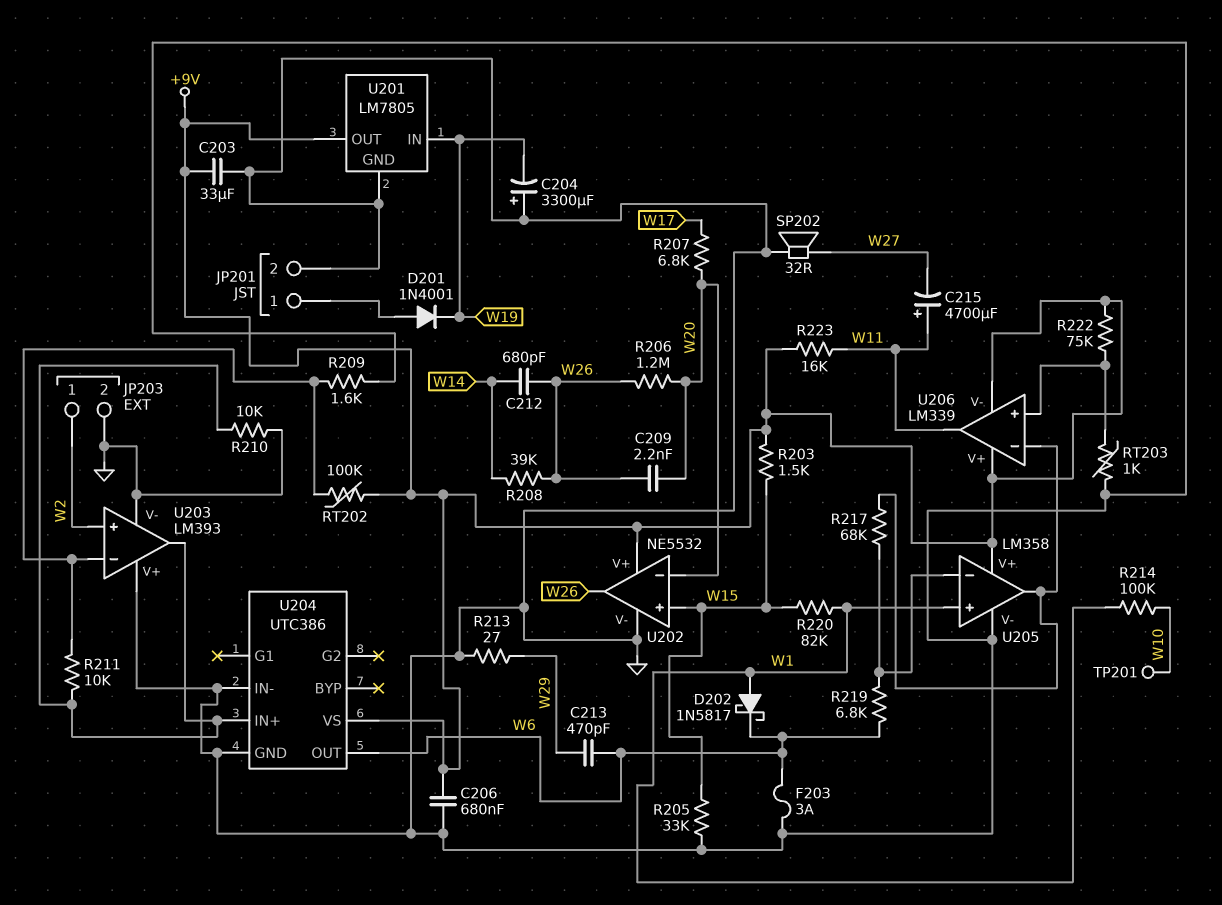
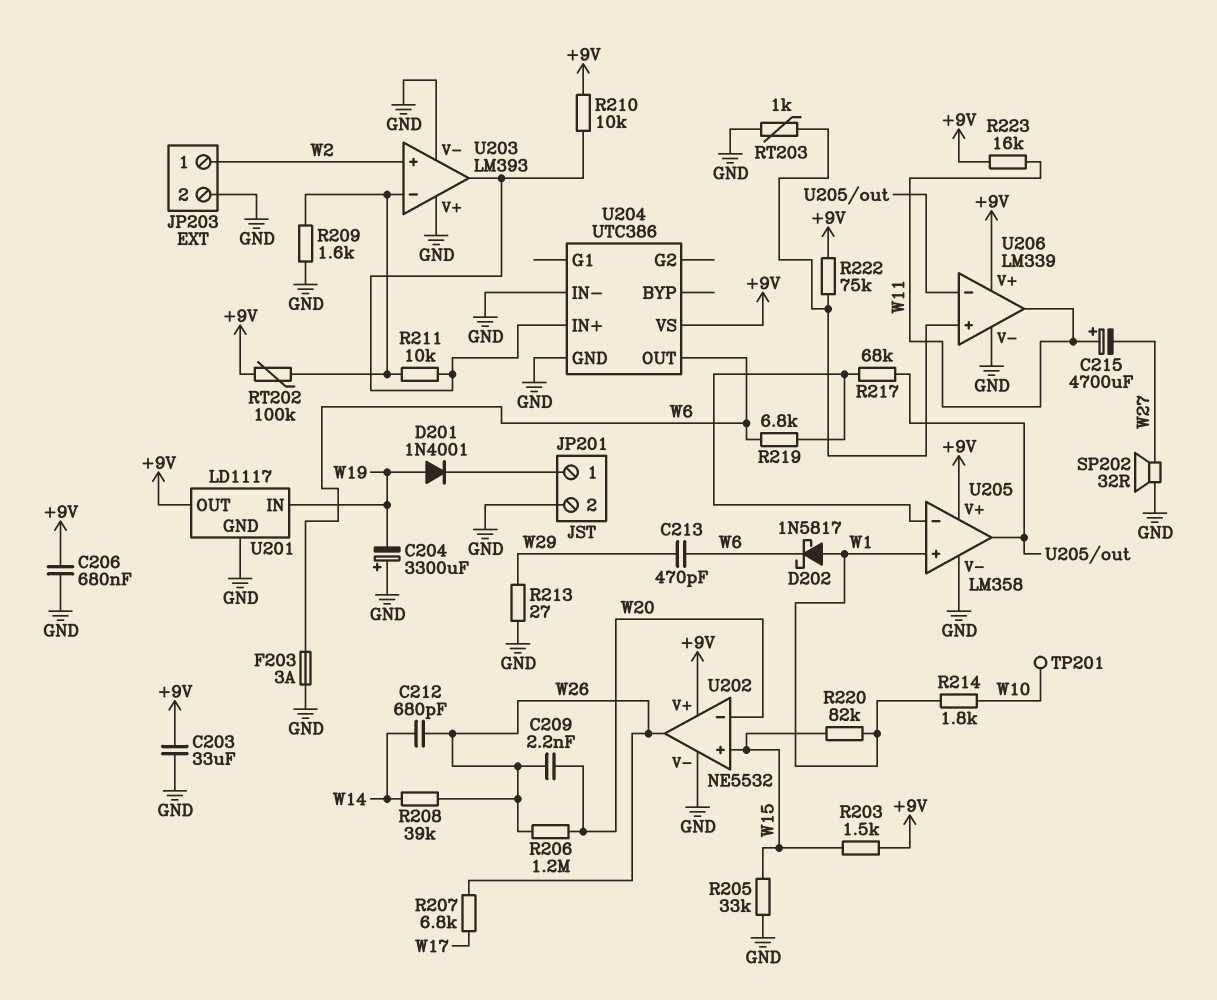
D201: diode 1N4001 (A JP201/1, K W19) -> diode 1N4001 (A W19, K JP201/1)
R207: 6.8k (W17, W20) -> 6.8k (W17, W26)
R210: 10k (GND, U203/out) -> 10k (+9V, U203/out)
R214: 100k (W1, W10) -> 1.8k (W1, W10)
U201: LM7805 -> LD1117
U206 pin V-: +9V -> GND

